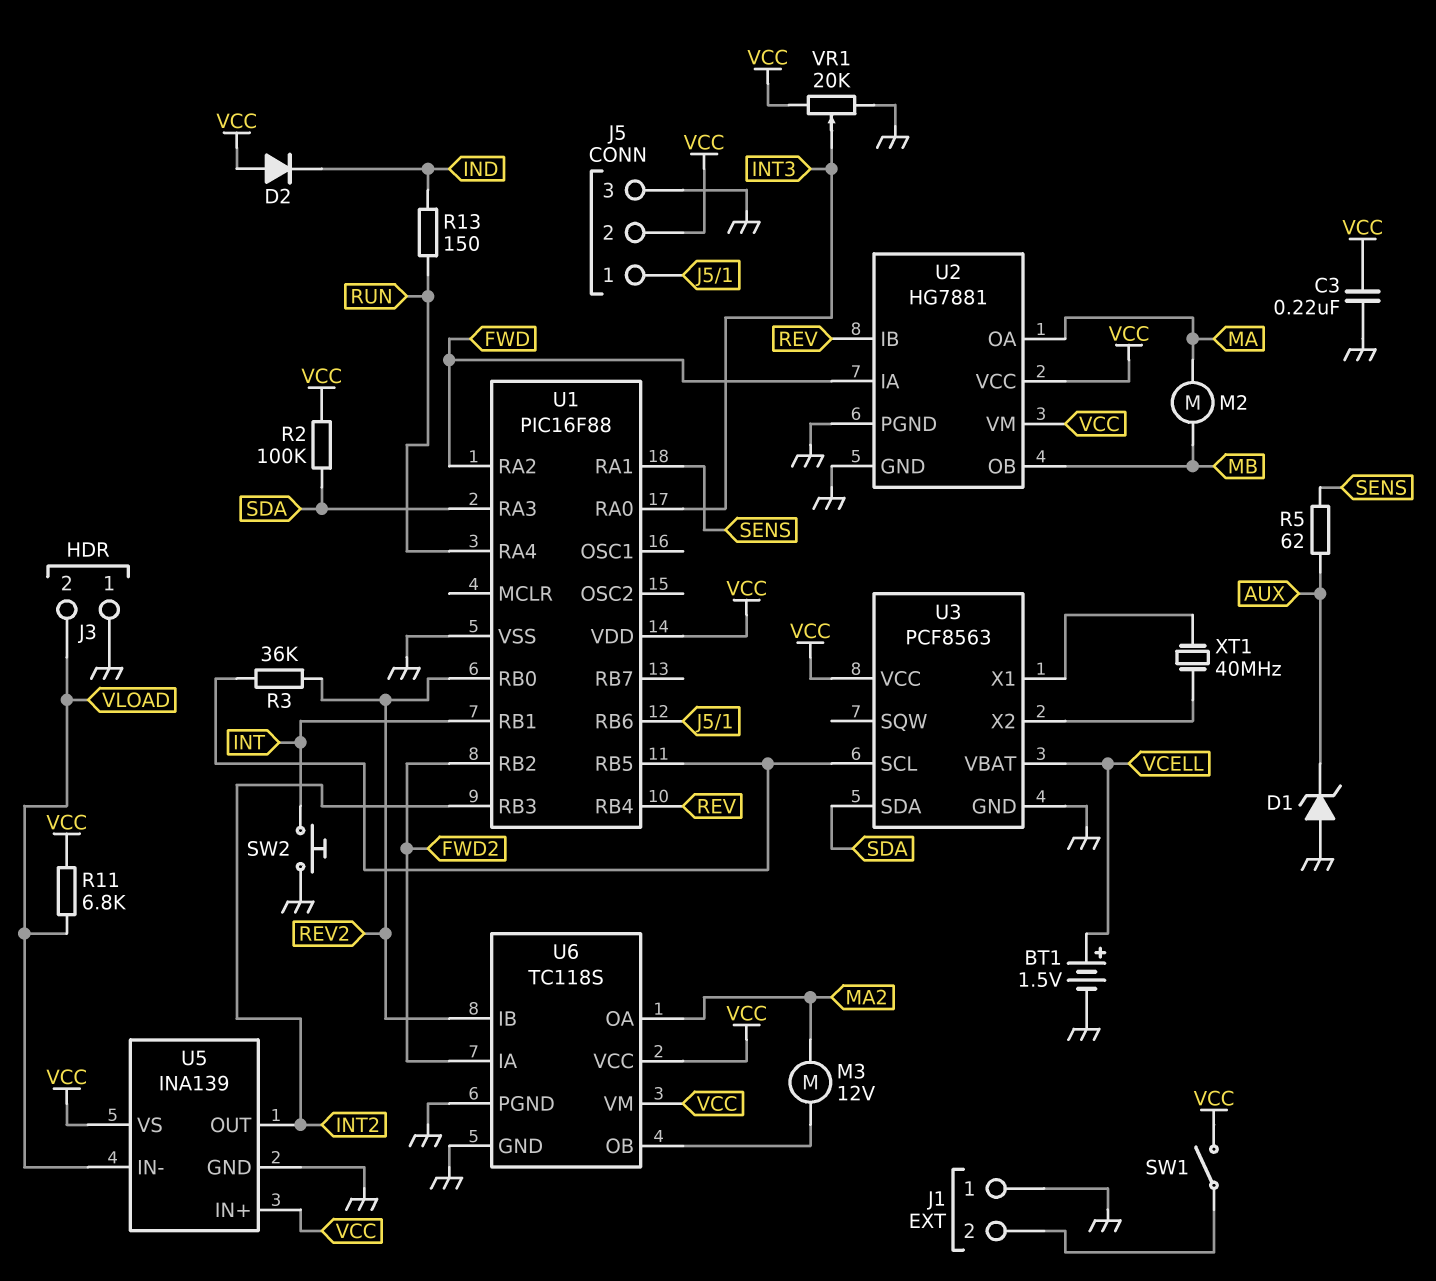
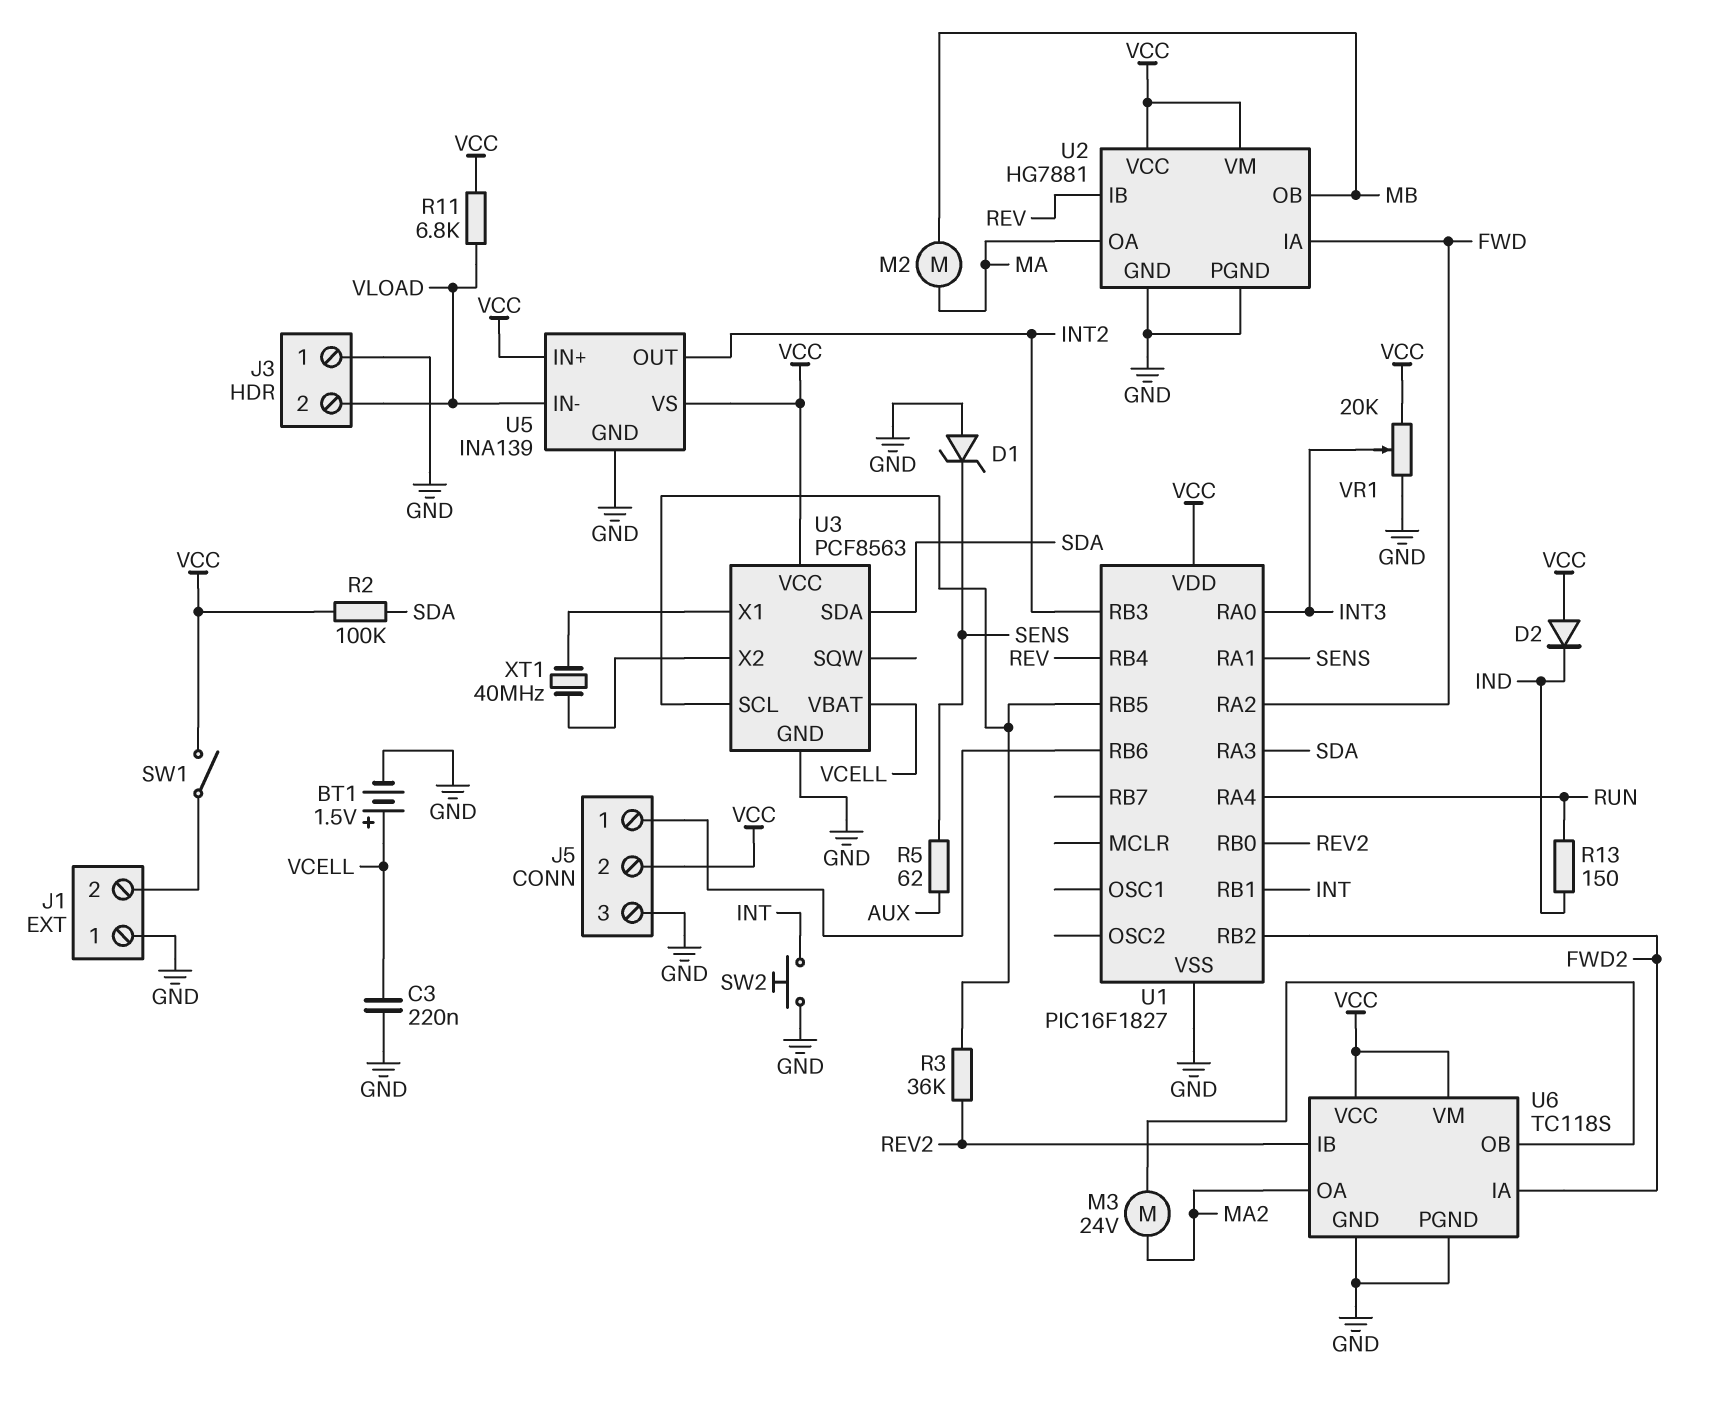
C3: 220nF (GND, VCC) -> 220nF (GND, VCELL)
D1: zener (A GND, K AUX) -> zener (A GND, K SENS)
M3: motor 12V (MA2, U6/OB) -> motor 24V (MA2, U6/OB)
U1: PIC16F88 -> PIC16F1827

